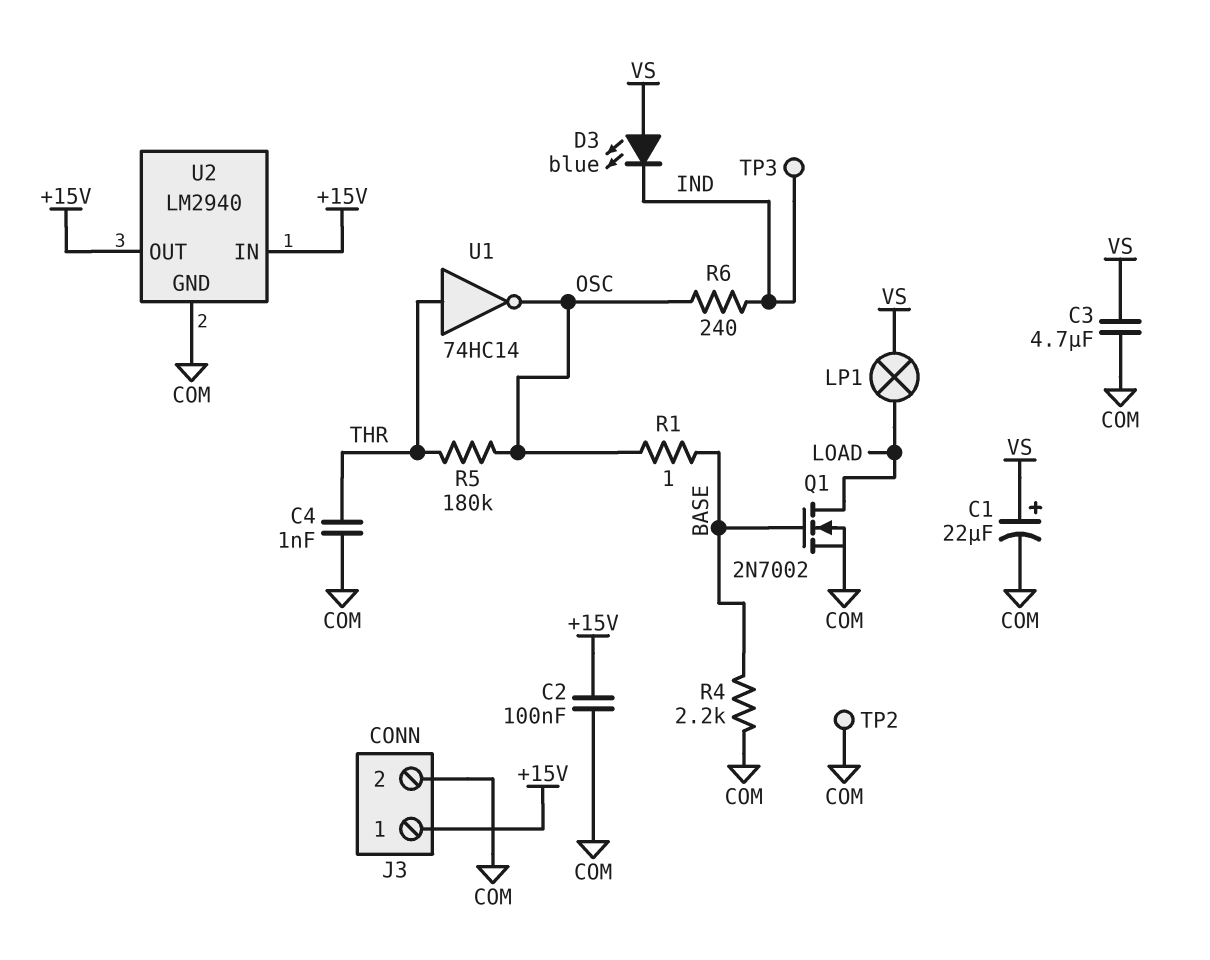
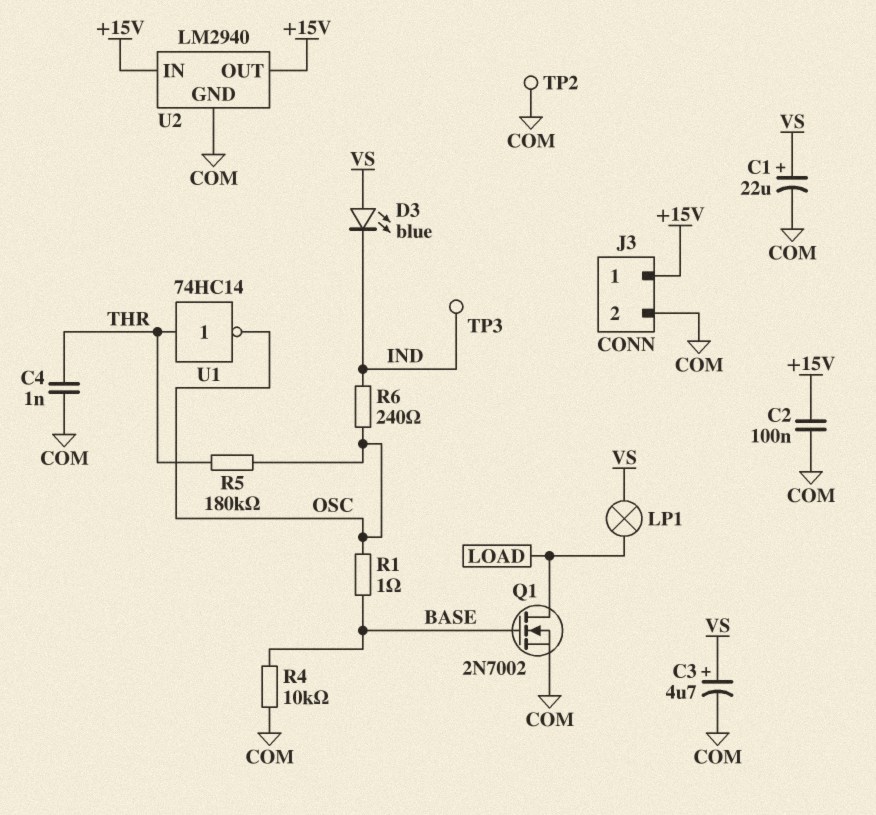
C3: 4.7uF (COM, VS) -> 4.7uF (plus VS, minus COM)
R4: 2.2k (BASE, COM) -> 10k (BASE, COM)

